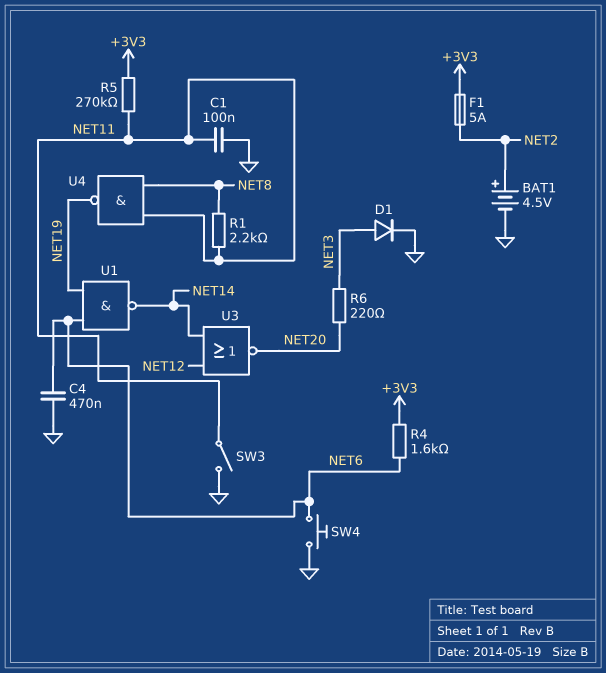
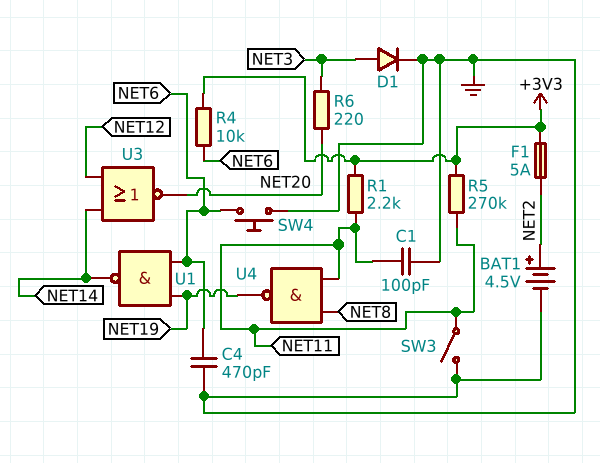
C1: 100nF (GND, NET11) -> 100pF (GND, NET11)
C4: 470nF (GND, NET6) -> 470pF (GND, NET6)
R1: 2.2k (NET8, NET11) -> 2.2k (+3V3, NET11)
R4: 1.6k (+3V3, NET6) -> 10k (+3V3, NET6)

